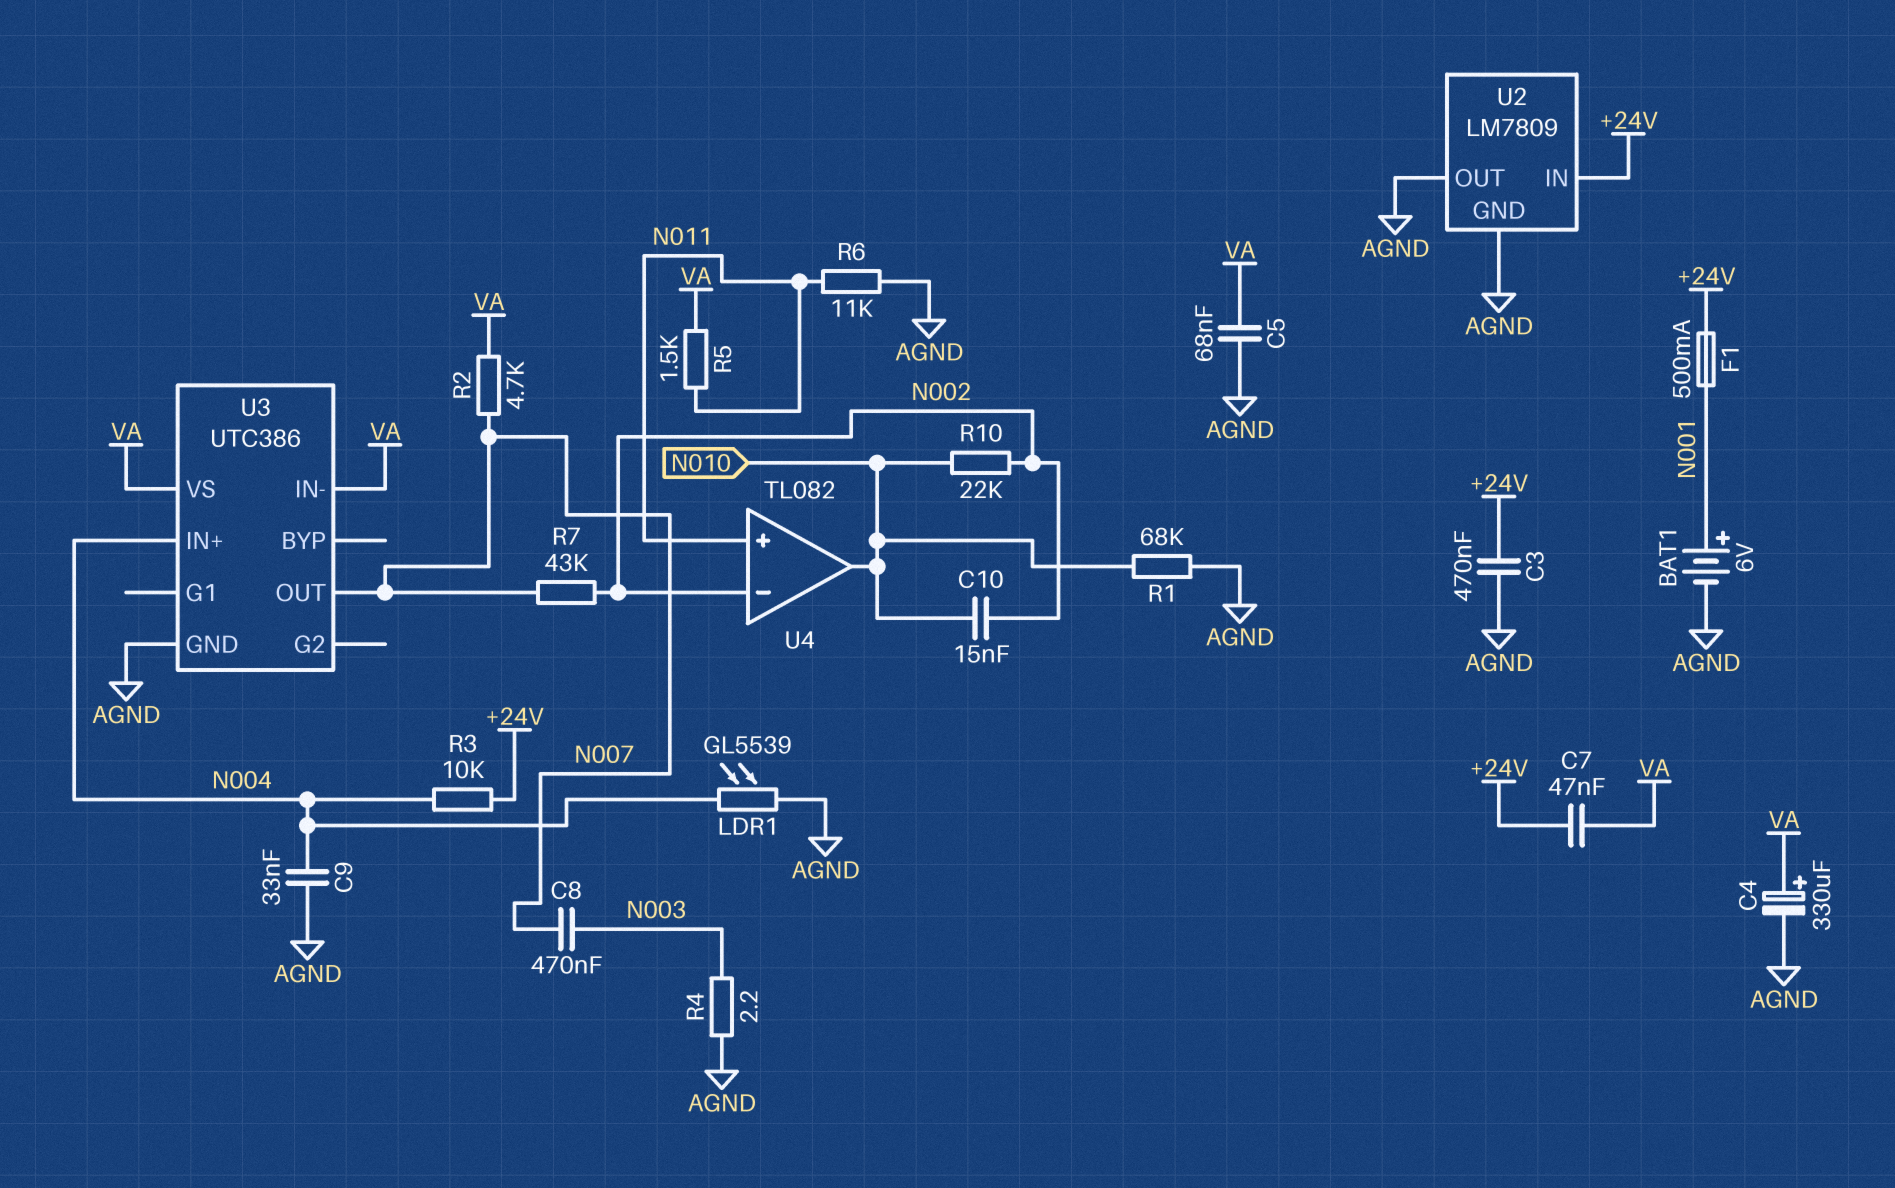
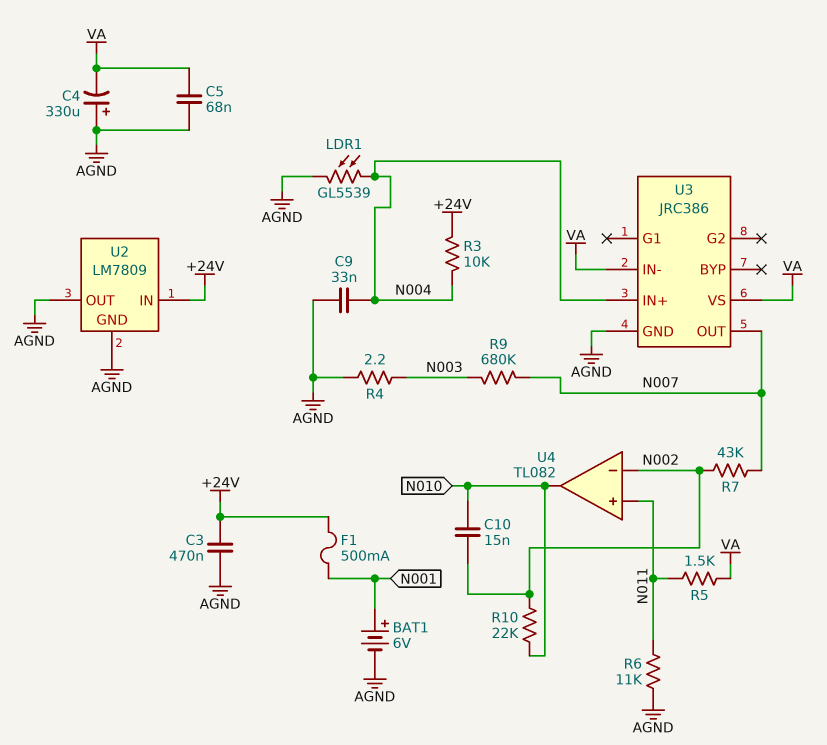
C4: 330uF (plus VA, minus AGND) -> 330uF (plus AGND, minus VA)
C7: 47nF (+24V, VA) -> none
C8: 470nF (N003, N007) -> none
R1: 68k (AGND, N010) -> none
R2: 4.7k (N007, VA) -> none
R9: none -> 680k (N003, N007)
U3: UTC386 -> JRC386

